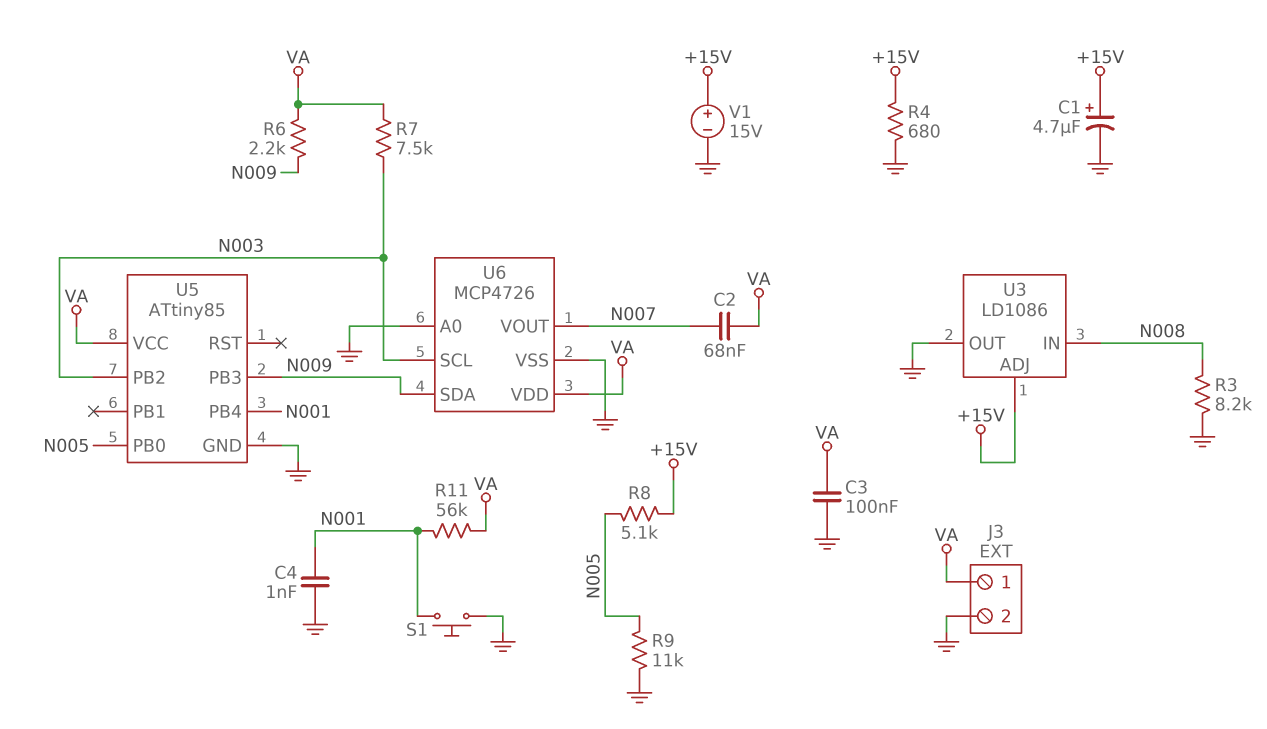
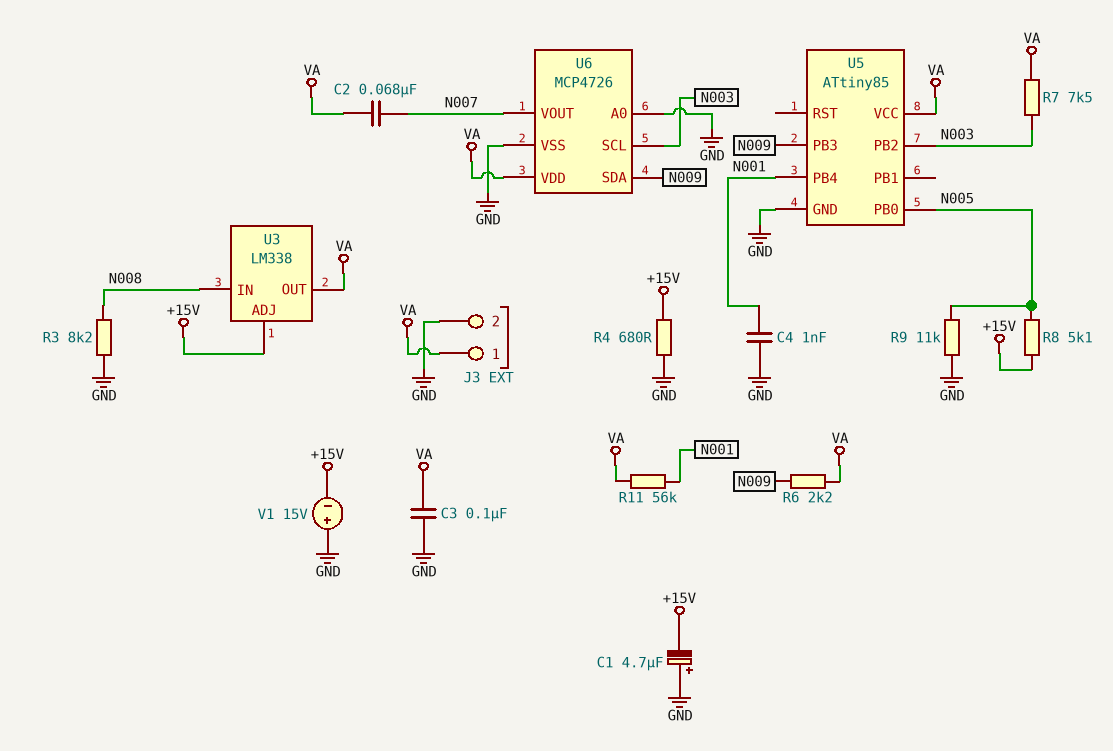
C1: 4.7uF (plus +15V, minus GND) -> 4.7uF (plus GND, minus +15V)
S1: button (GND, N001) -> none
U3: LD1086 -> LM338
U3 pin OUT: GND -> VA
V1: 15V (plus +15V, minus GND) -> 15V (plus GND, minus +15V)

